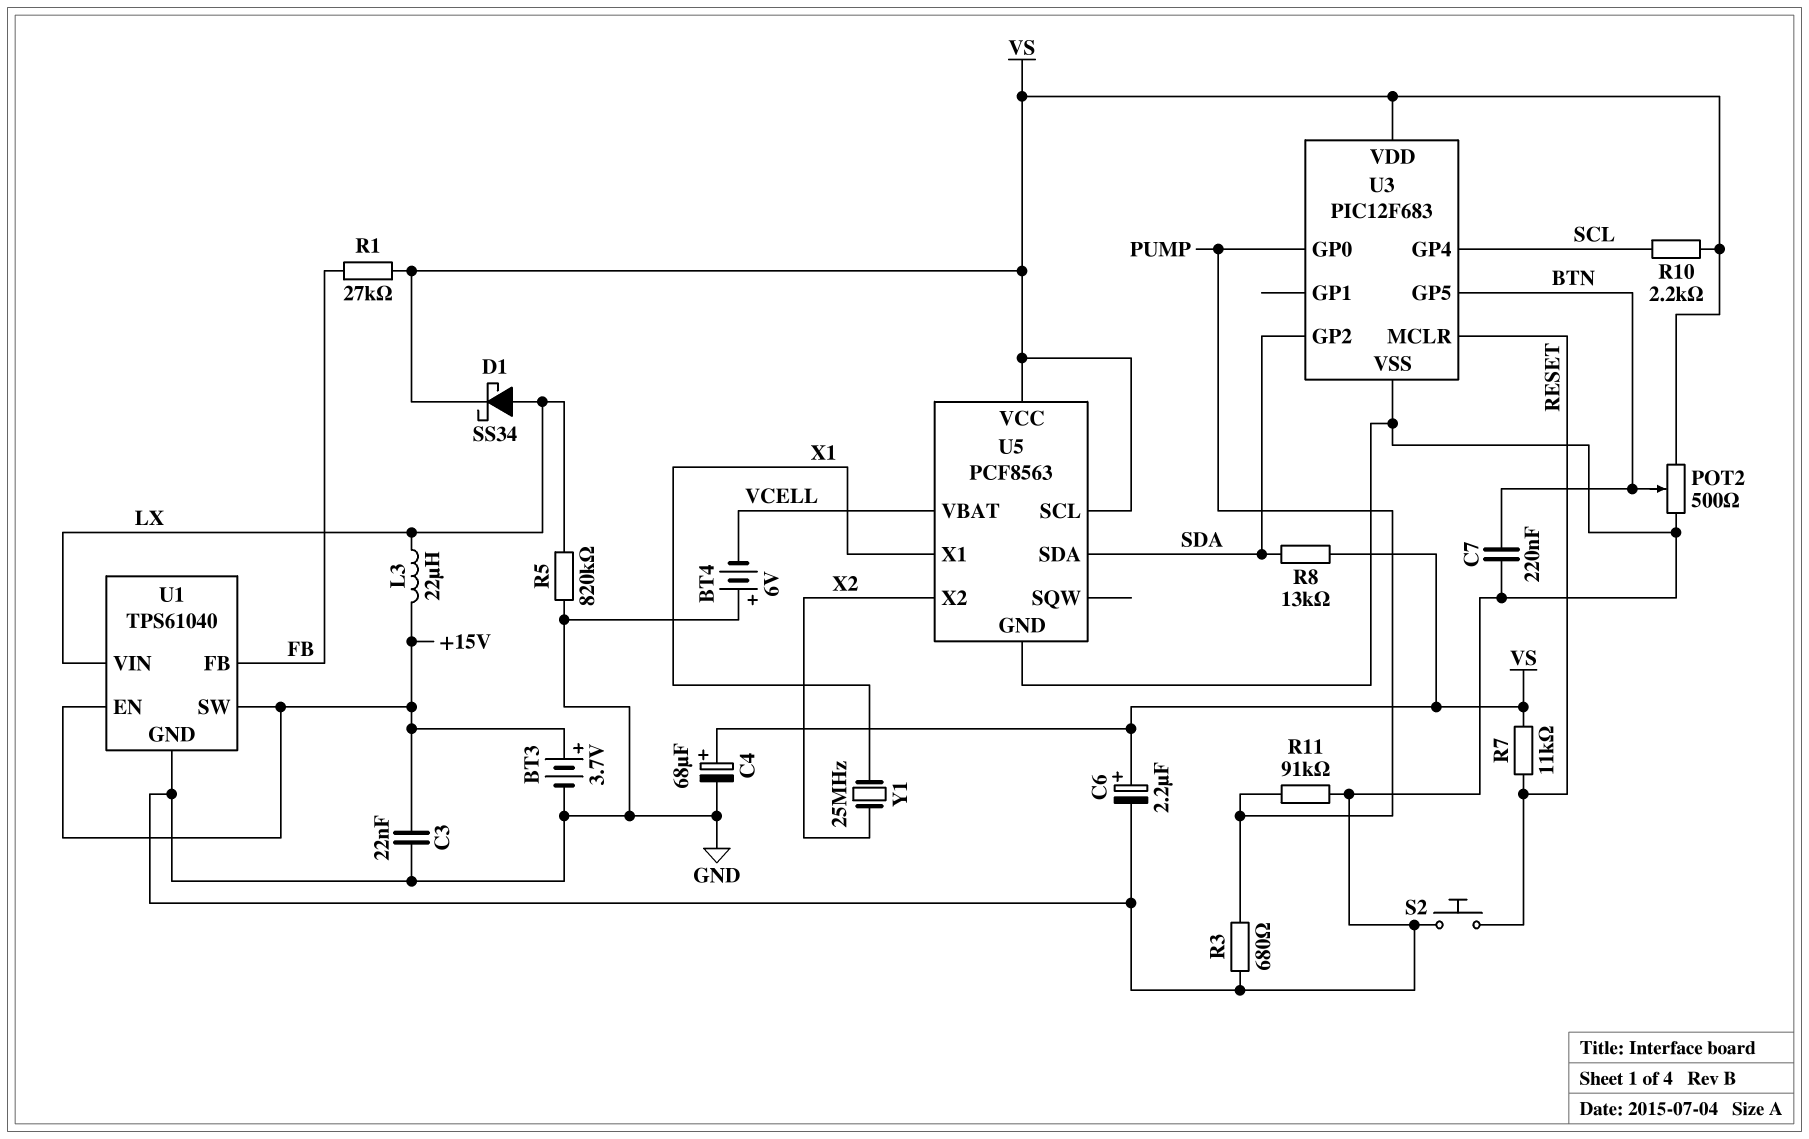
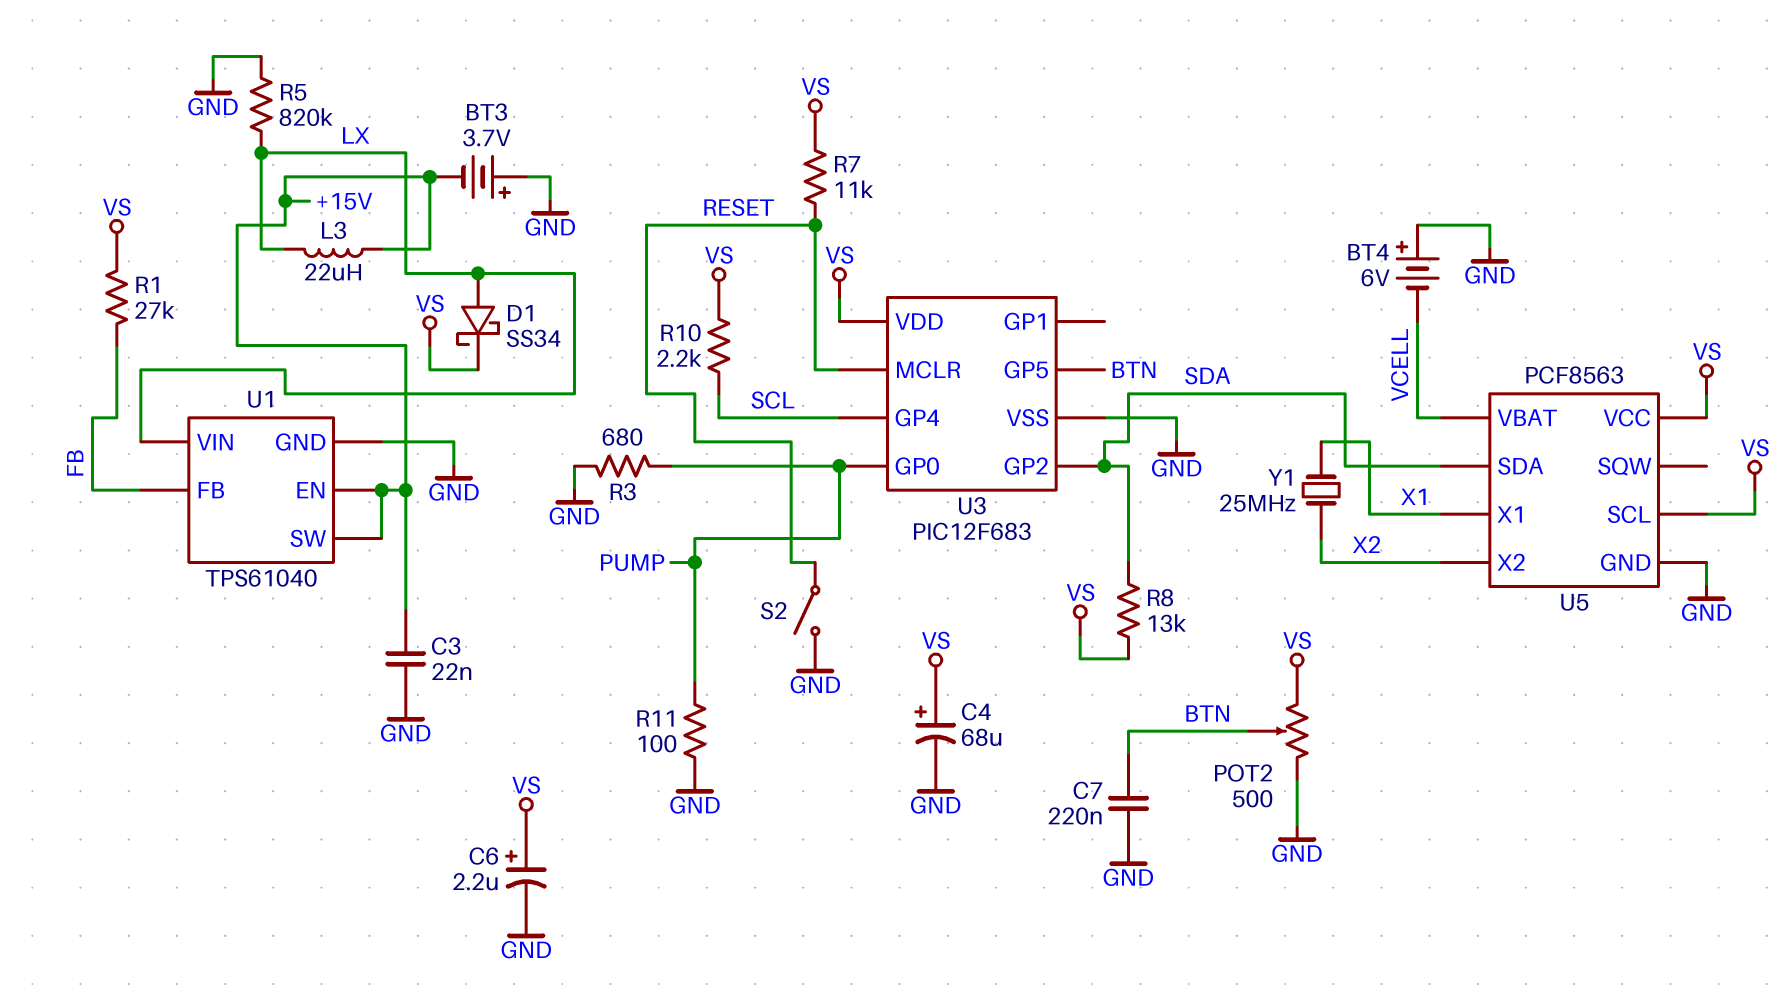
BT3: 3.7V (plus +15V, minus GND) -> 3.7V (plus GND, minus +15V)
R11: 91k (GND, PUMP) -> 100 (GND, PUMP)
S2: button (GND, RESET) -> switch (GND, RESET)

